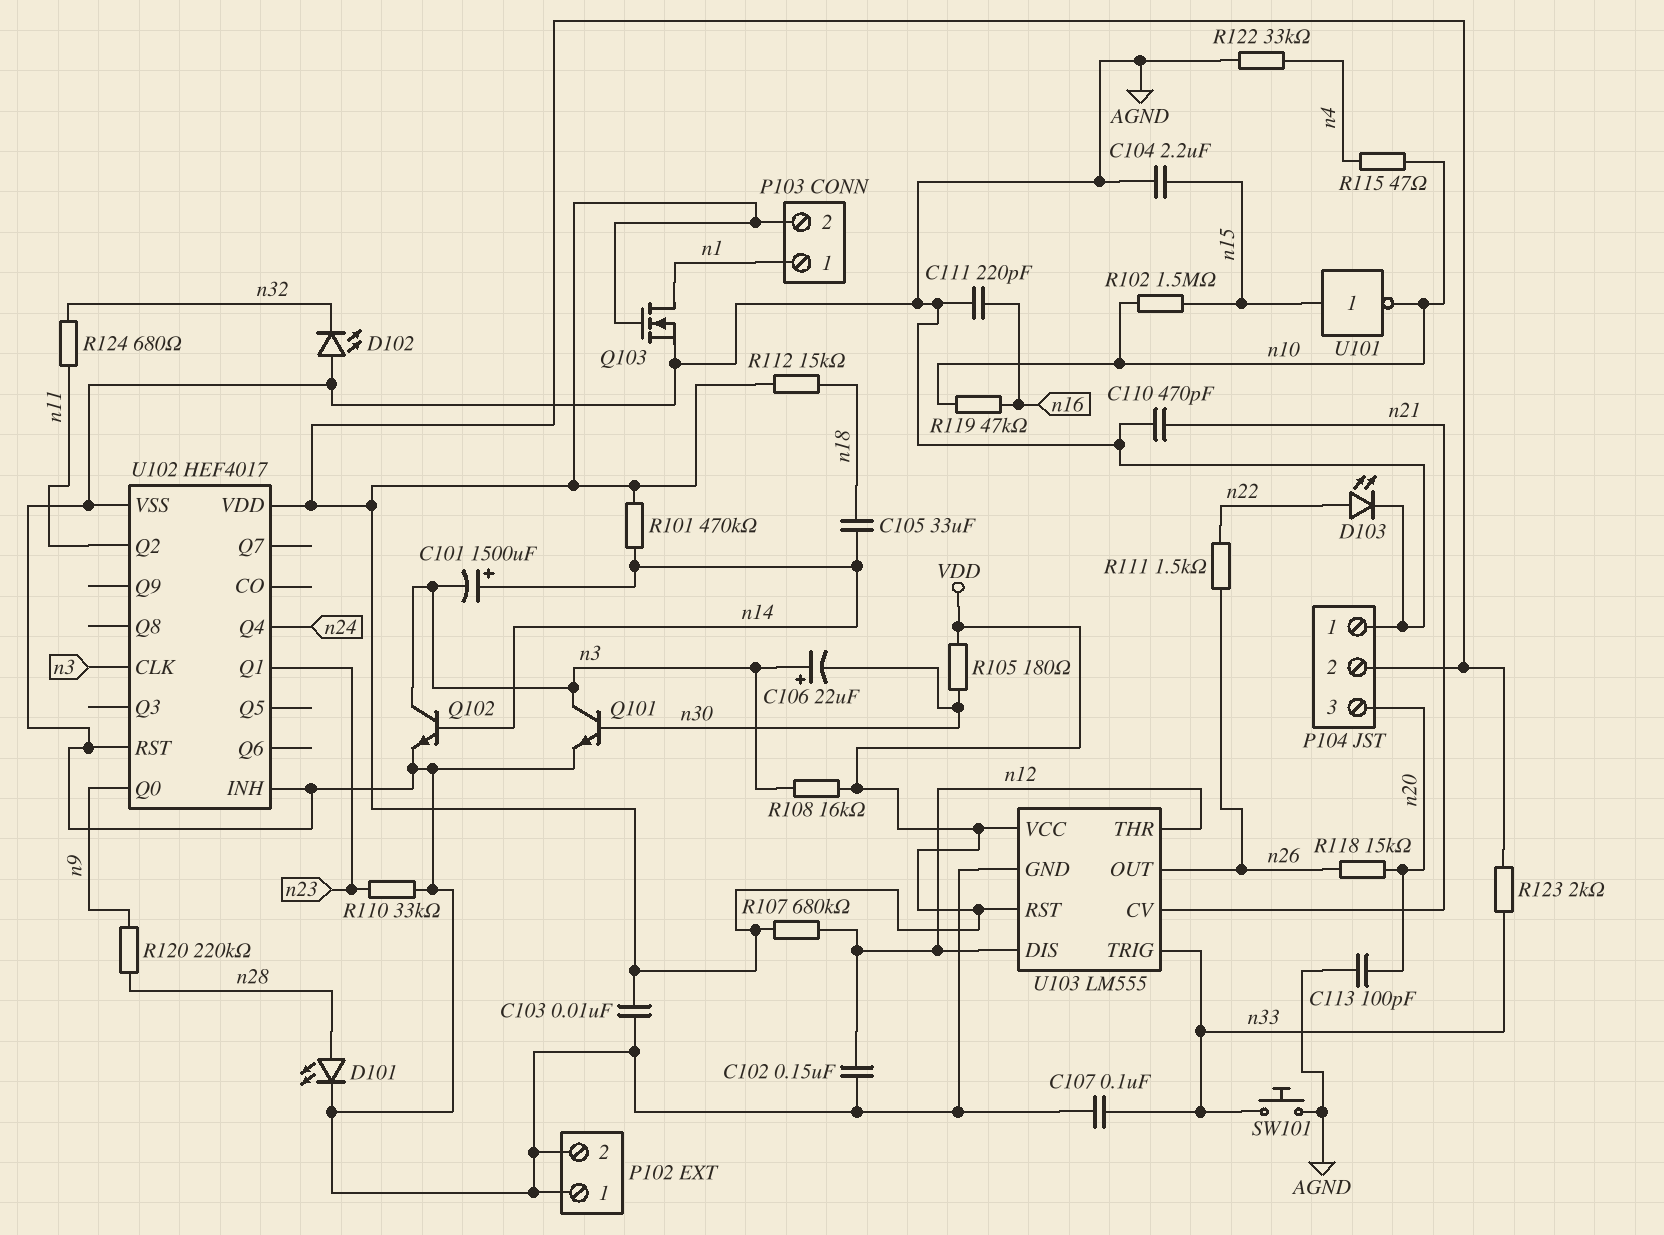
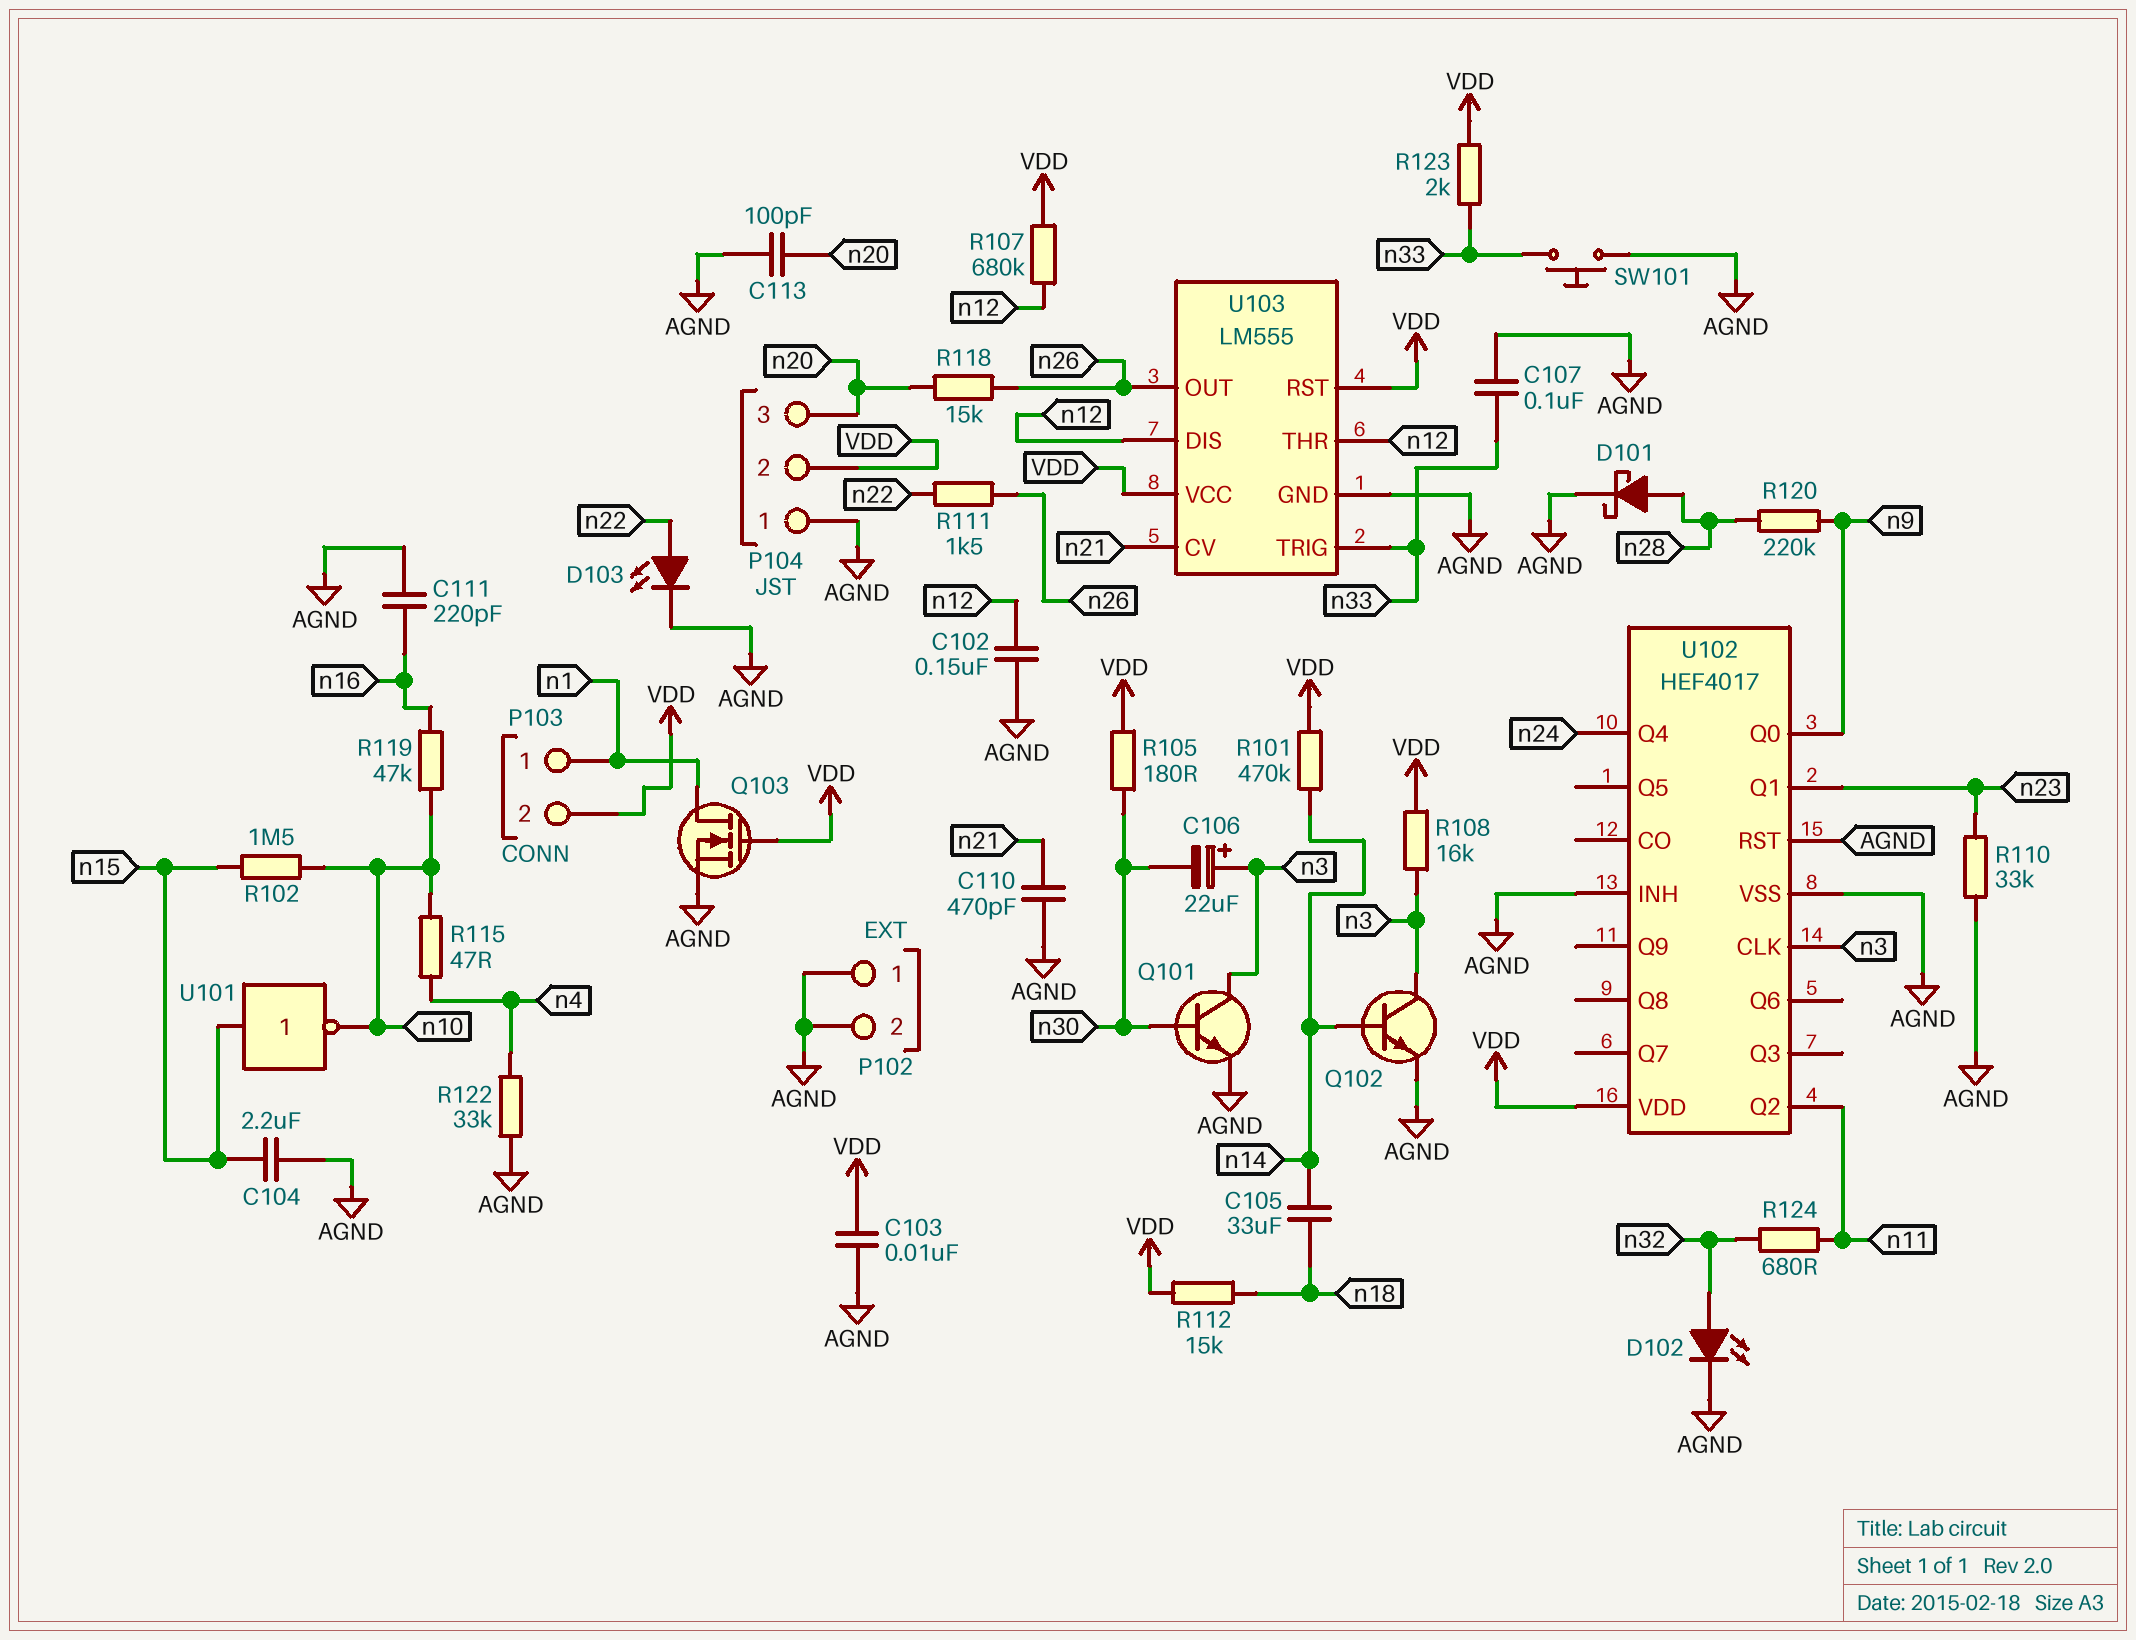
C101: 1500uF (plus n14, minus n3) -> none
D101: LED (A n28, K AGND) -> schottky (A n28, K AGND)
D102: LED (A AGND, K n32) -> LED (A n32, K AGND)

